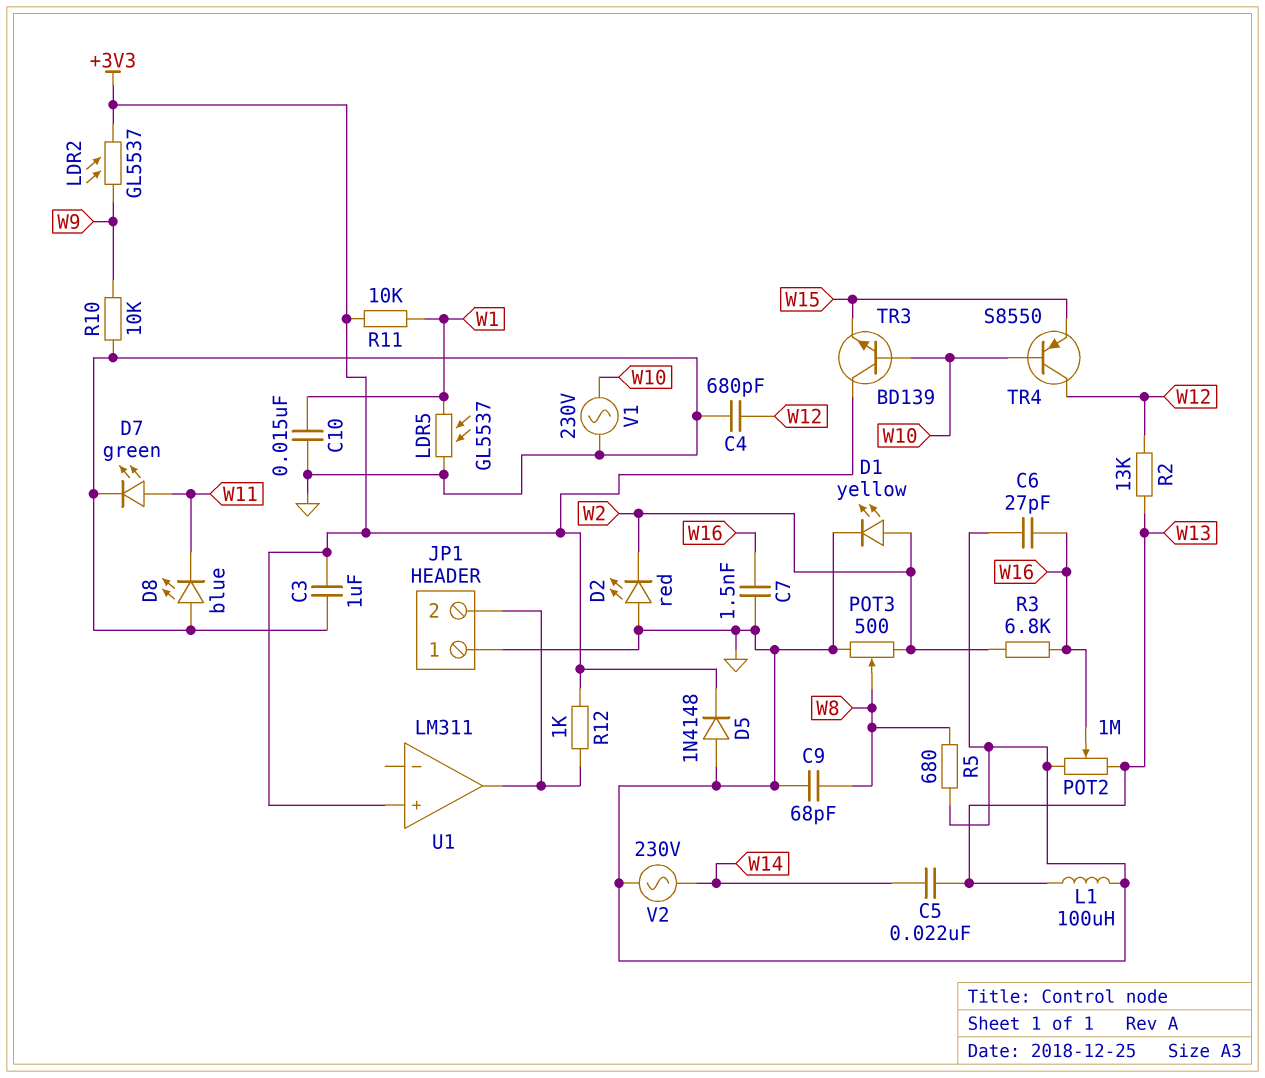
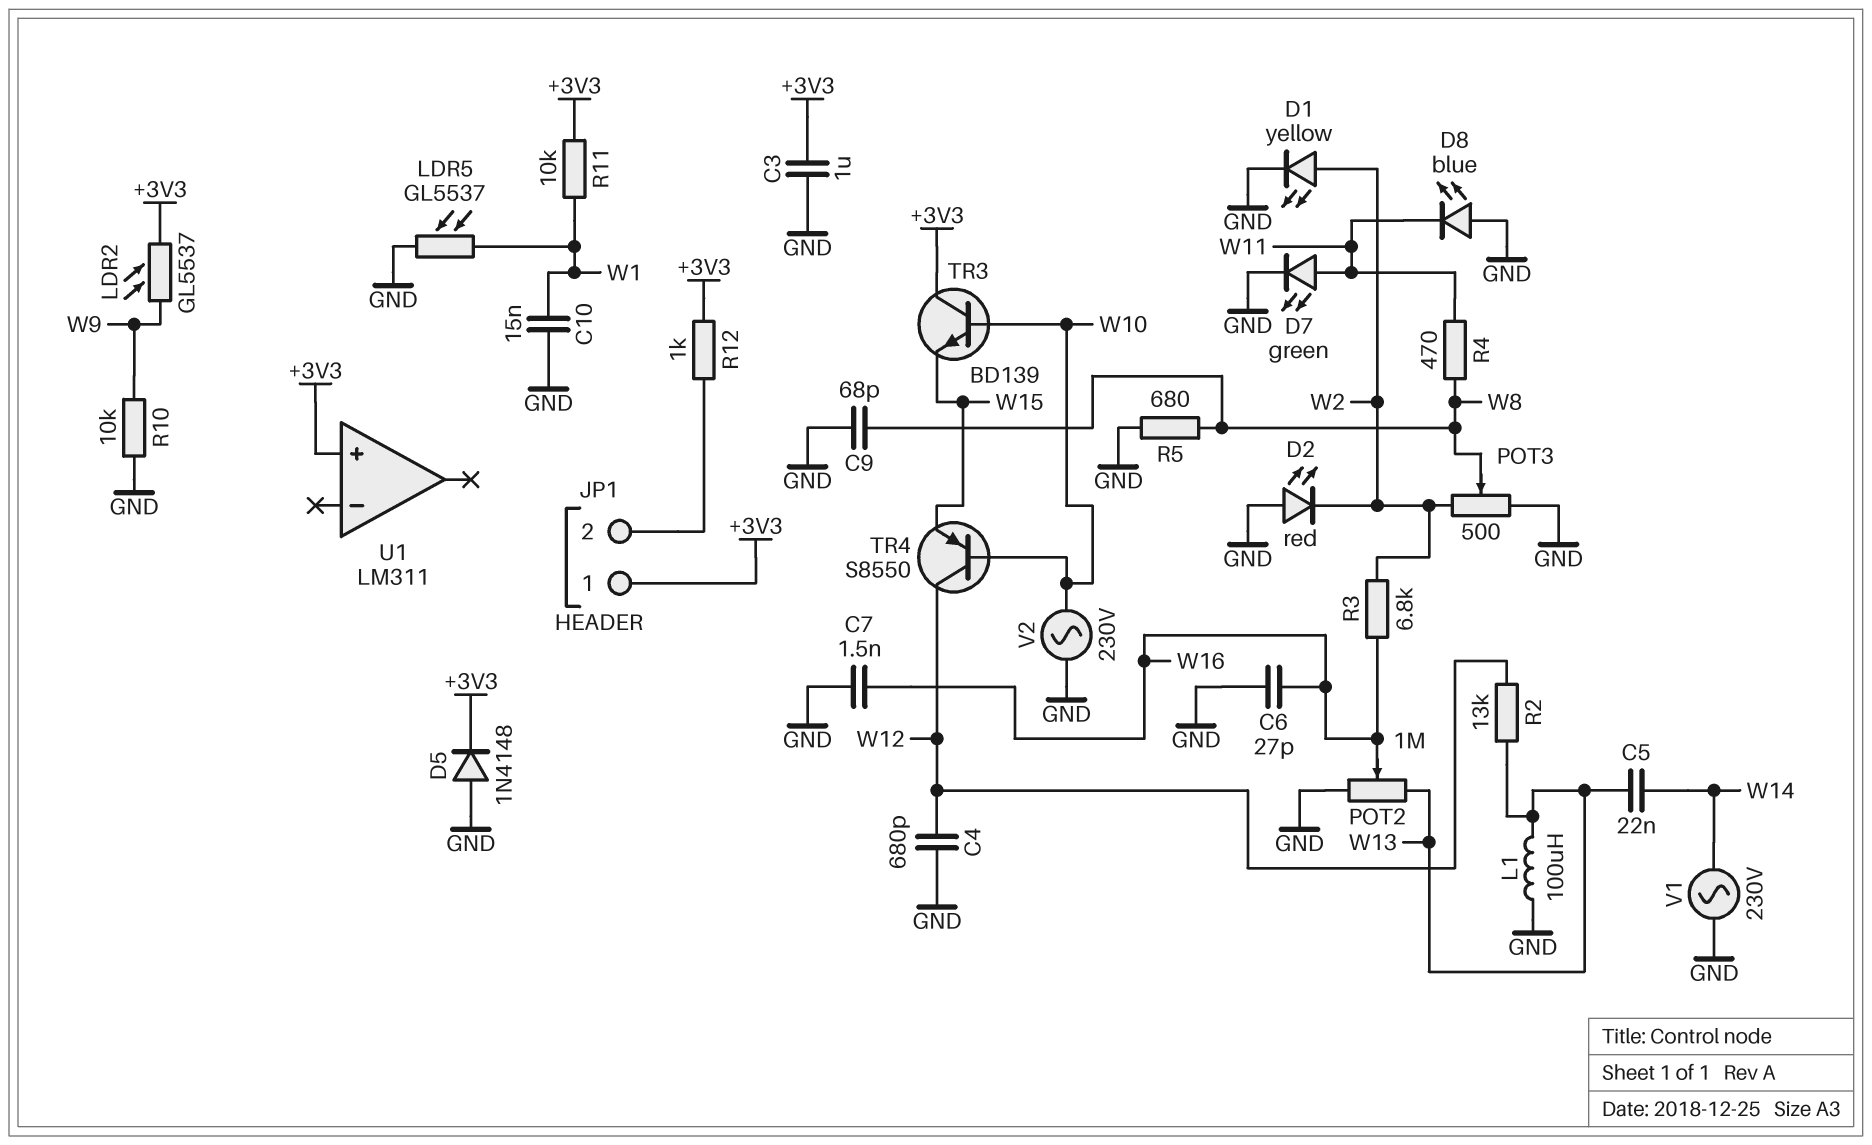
JP1 pin 1: GND -> +3V3
R4: none -> 470 (W8, W11)
U1 pin out: JP1/2 -> none
V1: AC 230V (GND, W10) -> AC 230V (GND, W14)
V2: AC 230V (GND, W14) -> AC 230V (GND, W10)

